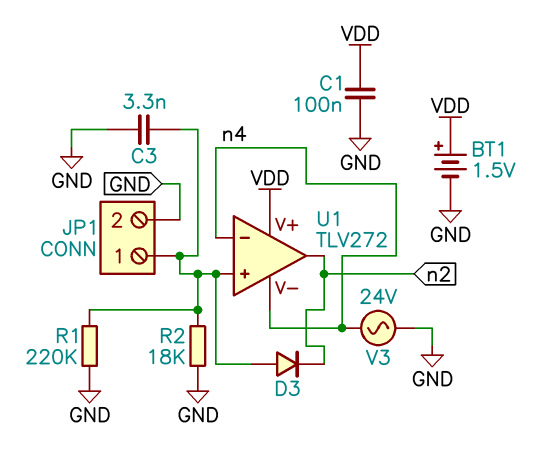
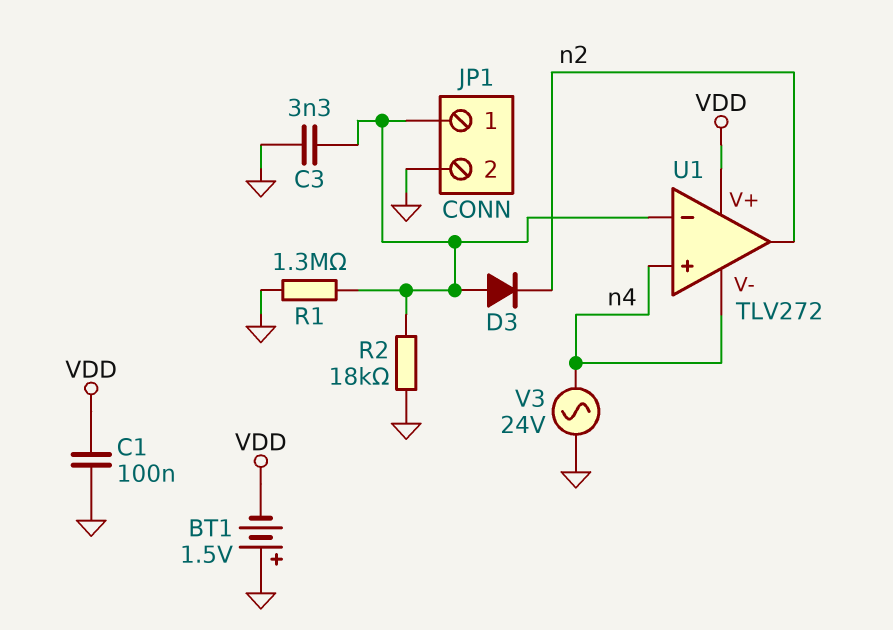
BT1: 1.5V (plus VDD, minus GND) -> 1.5V (plus GND, minus VDD)
R1: 220k (GND, JP1/1) -> 1.3M (GND, JP1/1)
U1 pin in+: JP1/1 -> n4
U1 pin in-: n4 -> JP1/1

